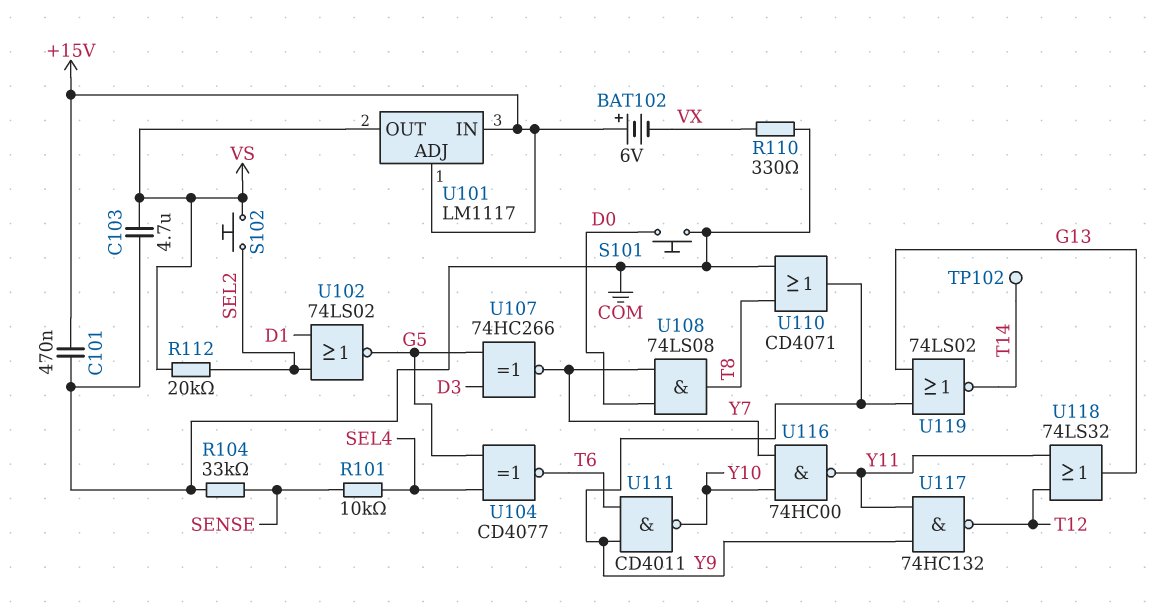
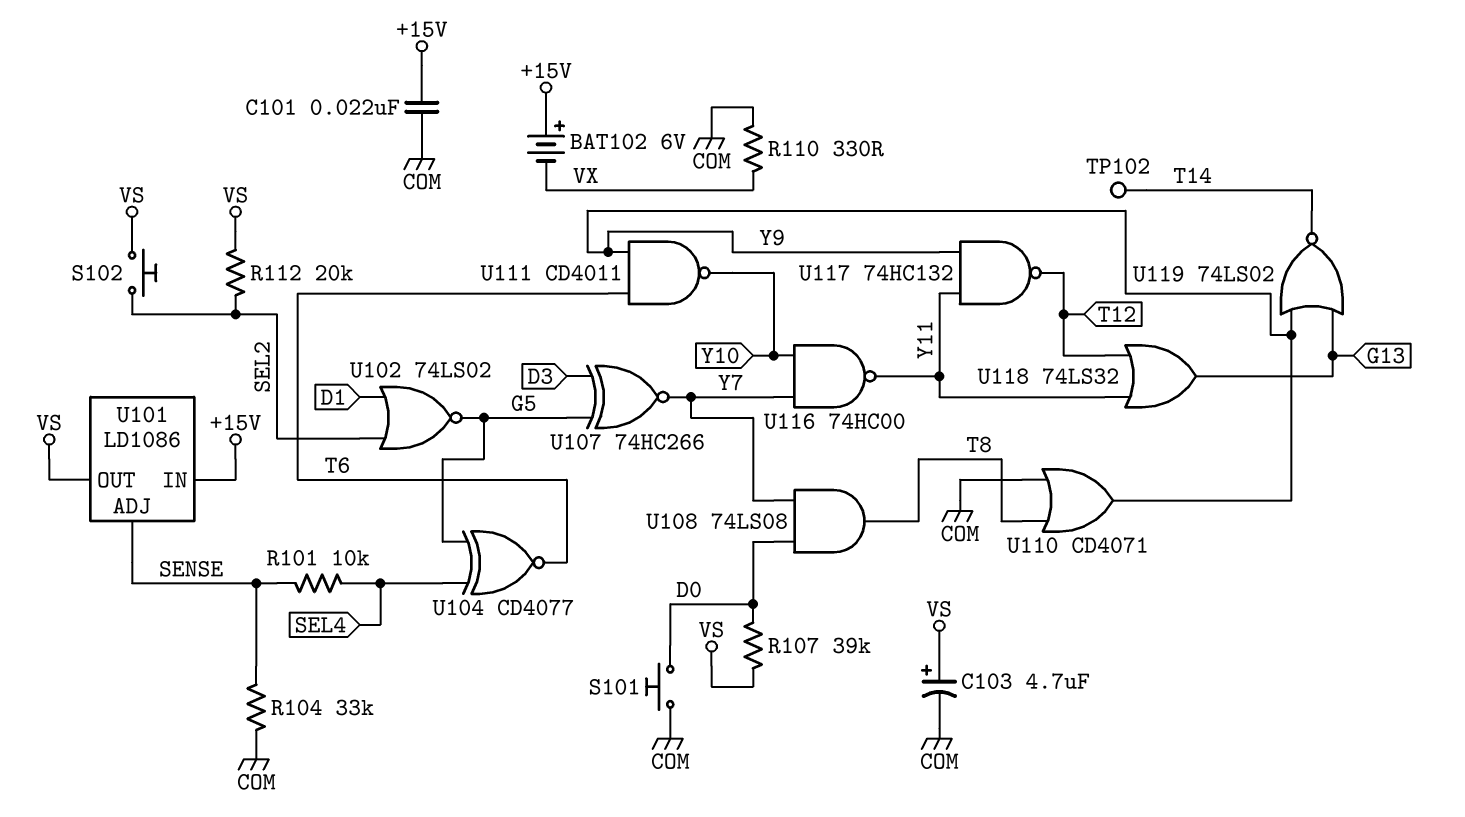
C101: 470nF (+15V, COM) -> 22nF (+15V, COM)
C103: 4.7uF (COM, VS) -> 4.7uF (plus VS, minus COM)
R107: none -> 39k (D0, VS)
U101: LM1117 -> LD1086
U101 pin ADJ: +15V -> SENSE

